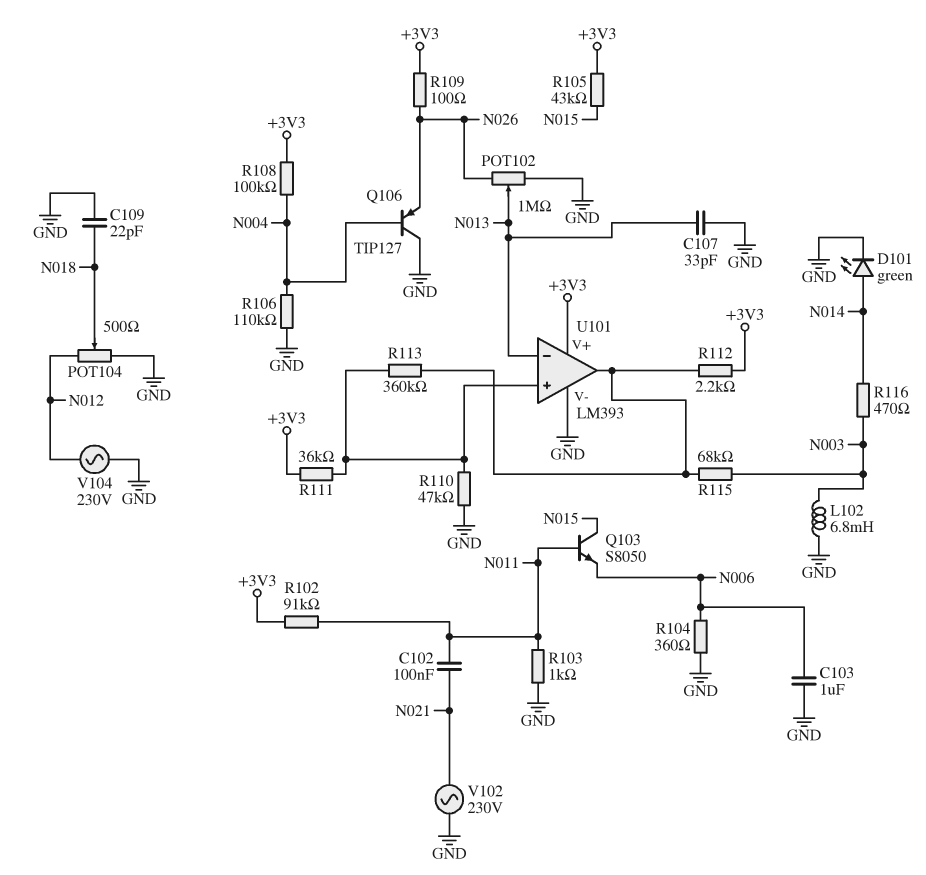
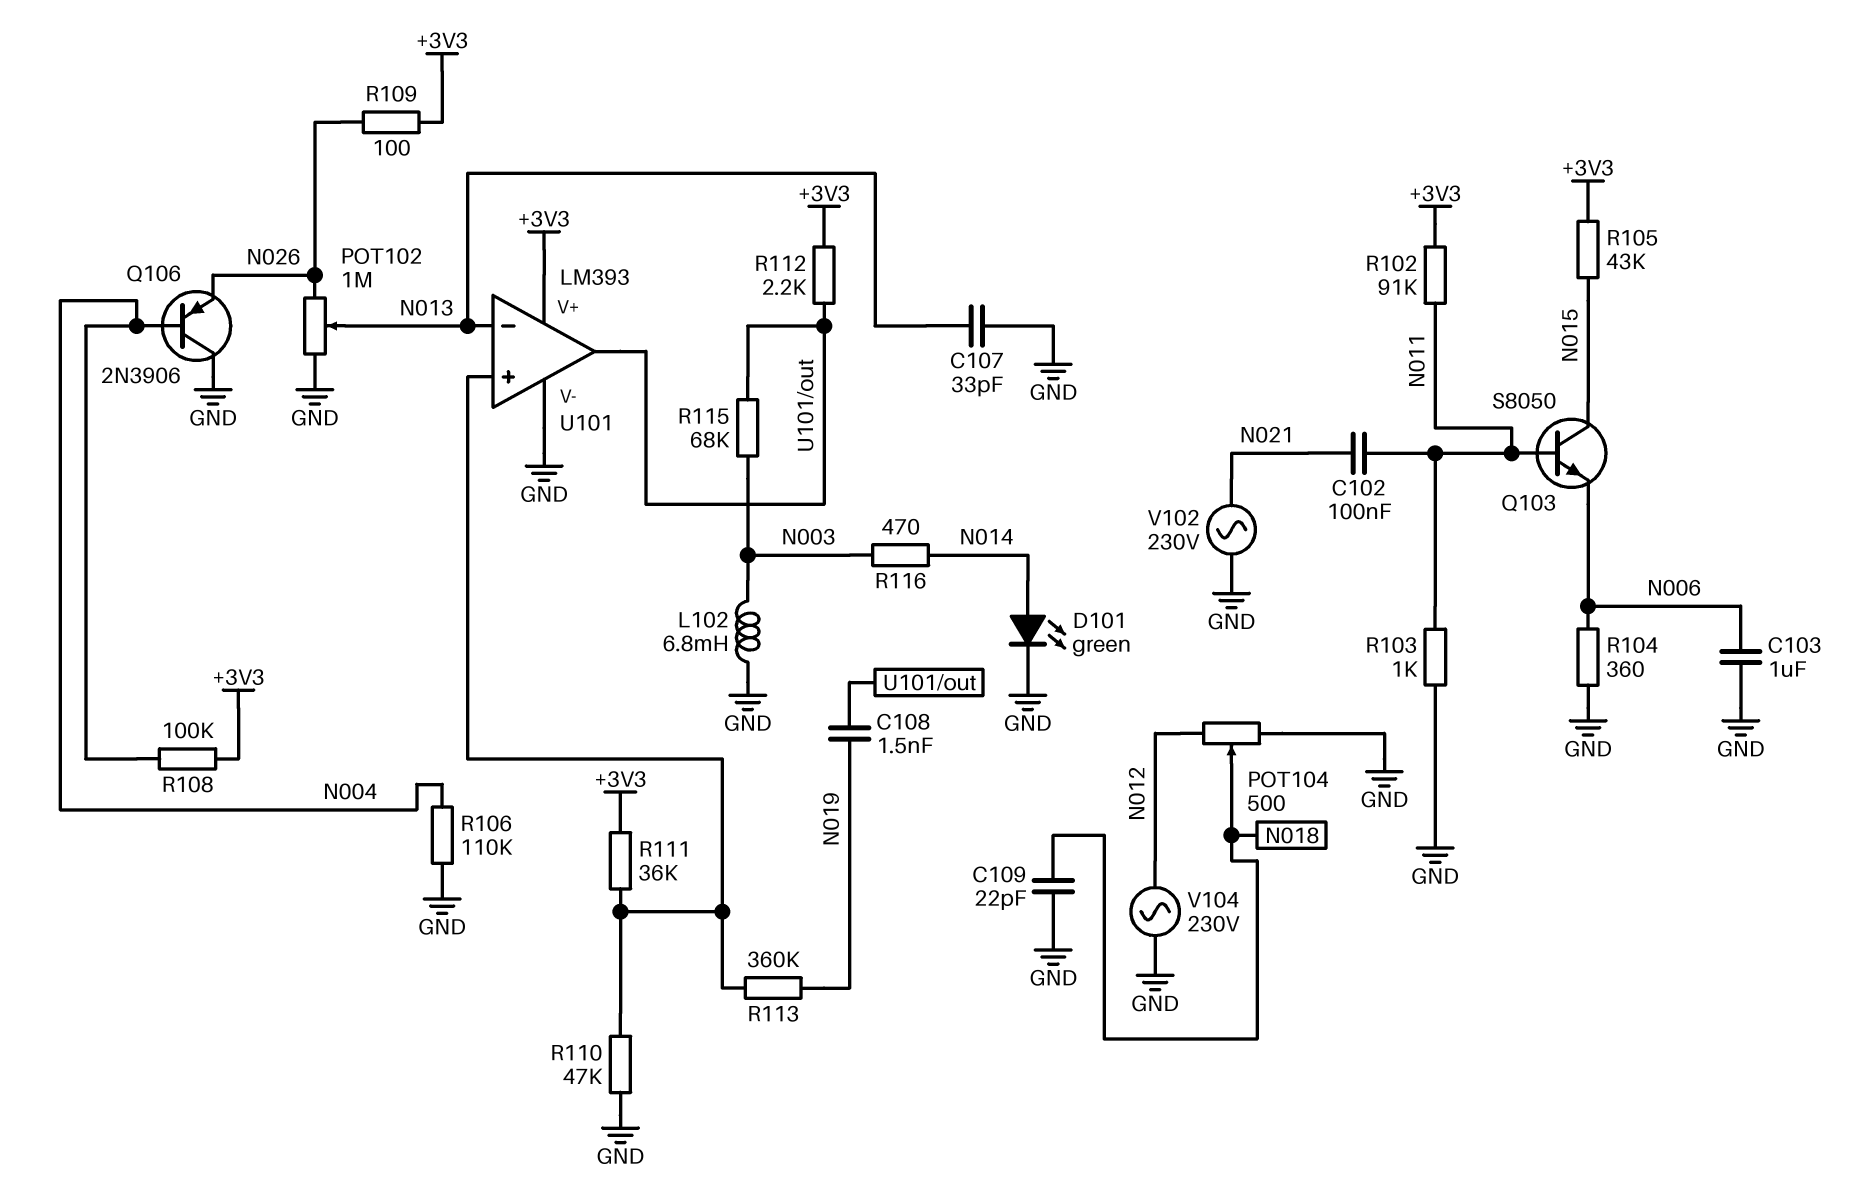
C108: none -> 1.5nF (N019, U101/out)
Q106: PNP TIP127 (B N004, C GND, E N026) -> PNP 2N3906 (B N004, C GND, E N026)
R113: 360k (U101/in+, U101/out) -> 360k (N019, U101/in+)

